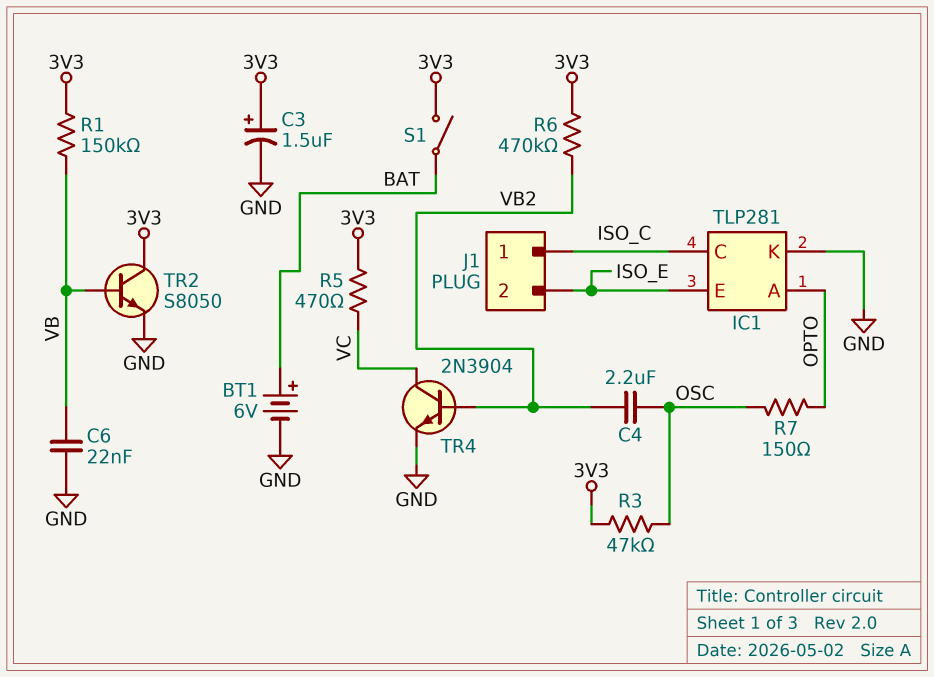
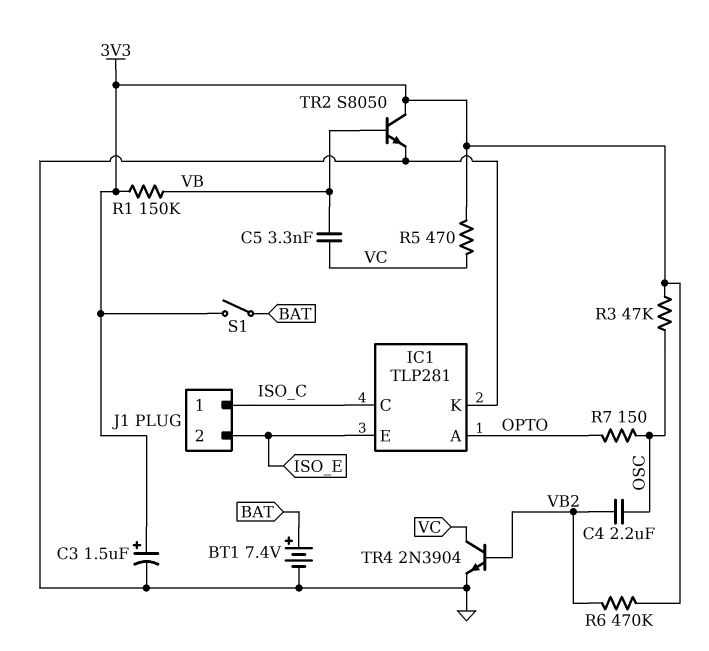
BT1: 6V (plus BAT, minus GND) -> 7.4V (plus BAT, minus GND)
C5: none -> 3.3nF (VB, VC)
C6: 22nF (GND, VB) -> none

